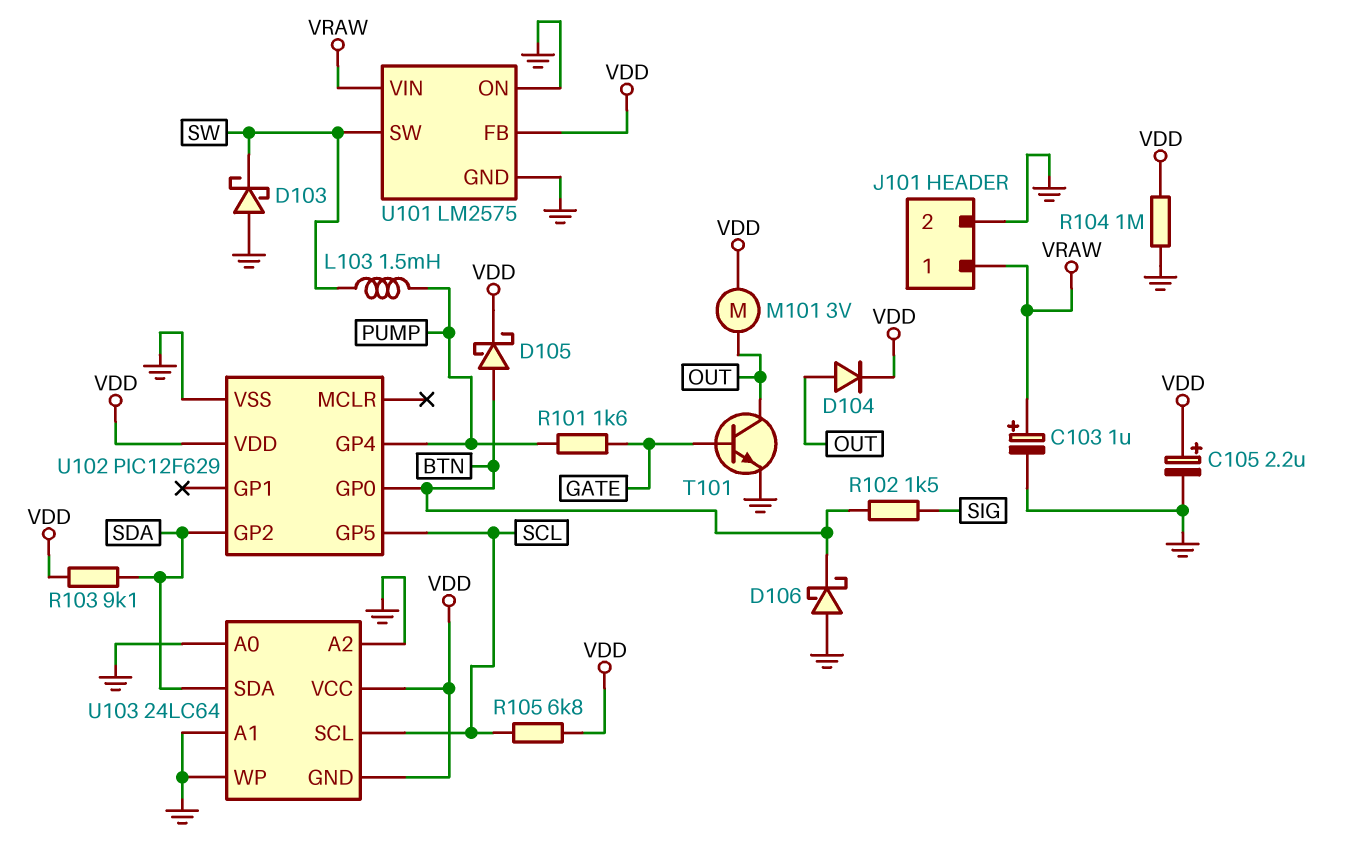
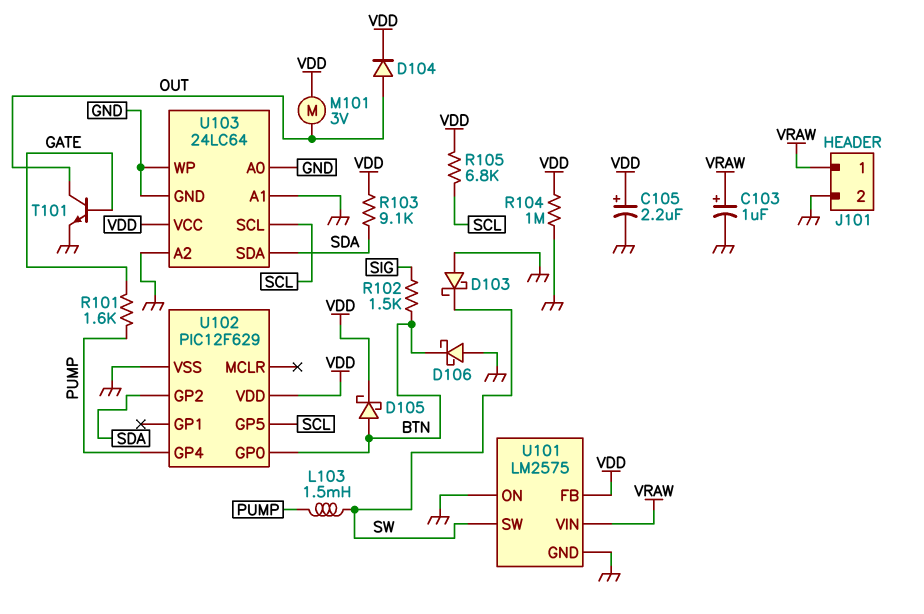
U103 pin GND: VDD -> GND

